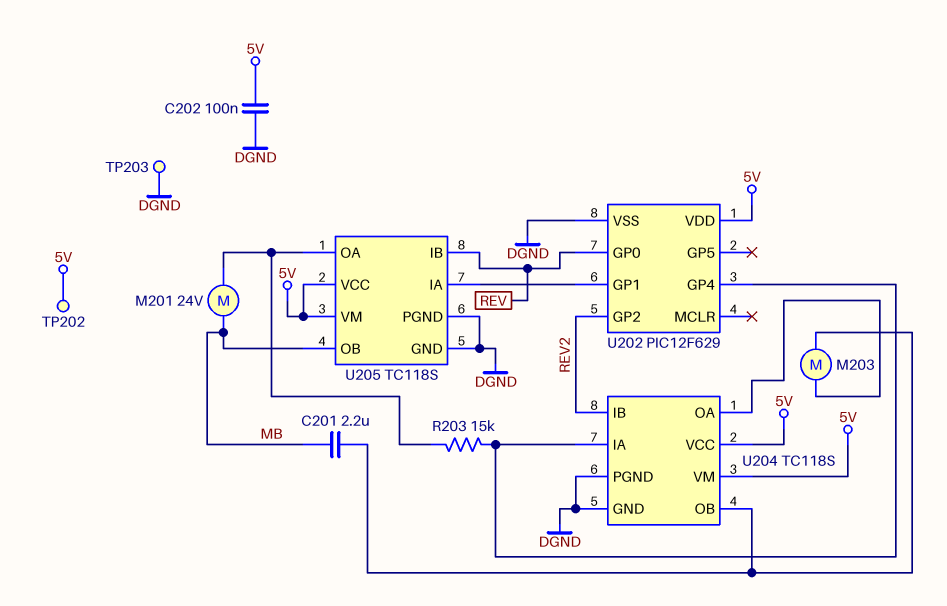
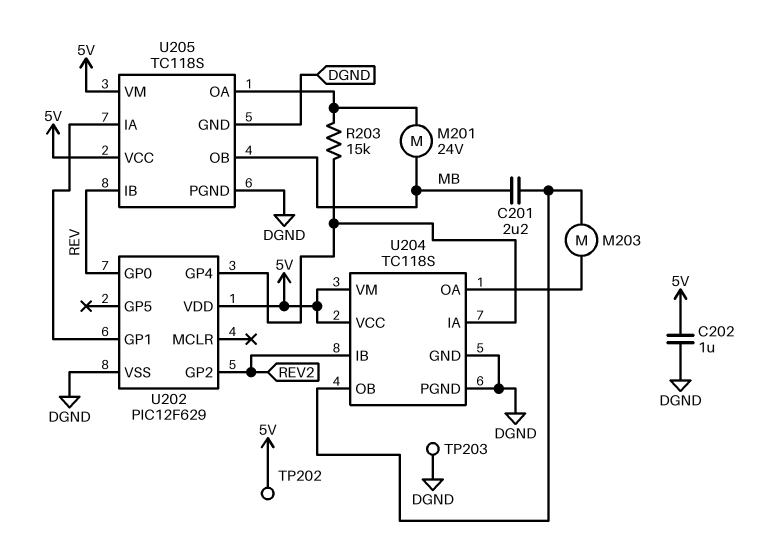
C202: 100nF (5V, DGND) -> 1uF (5V, DGND)

